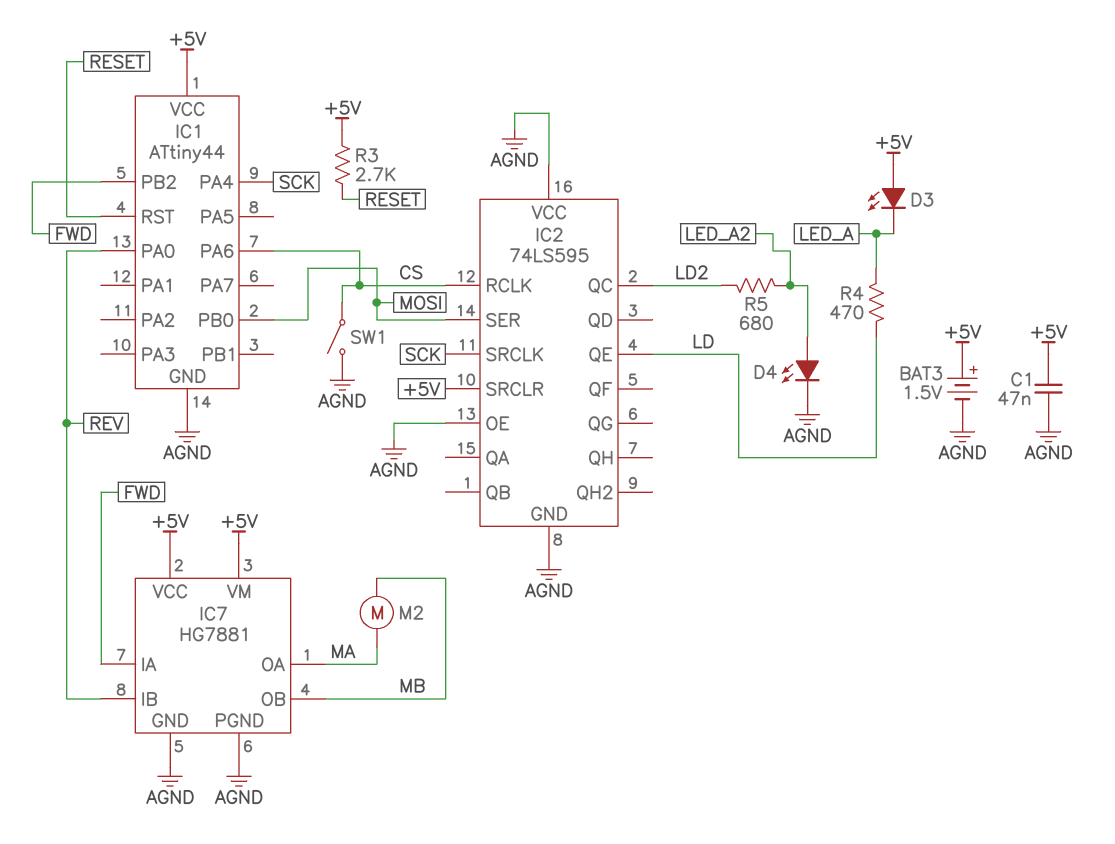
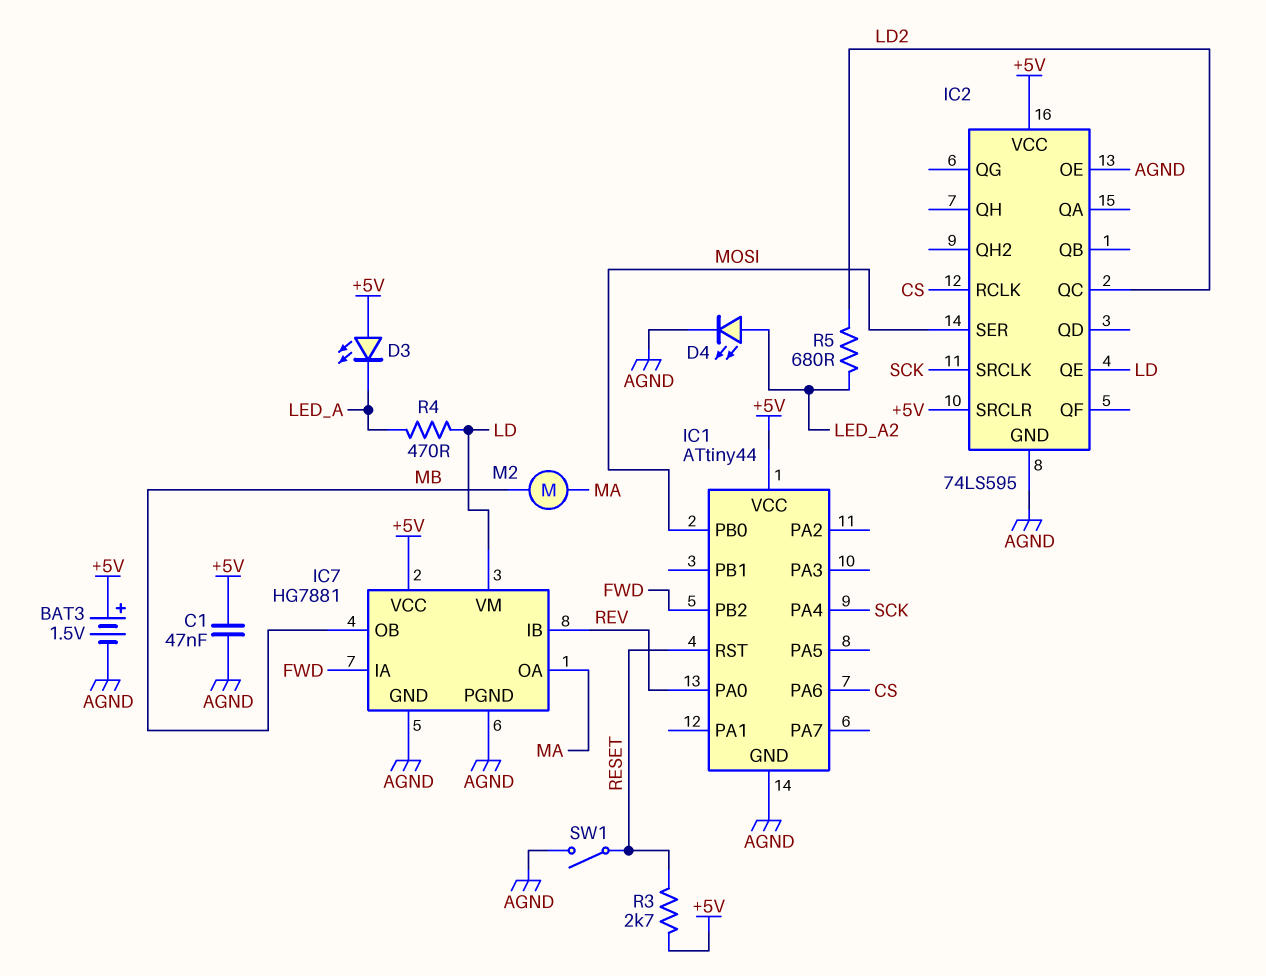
IC2 pin VCC: AGND -> +5V
IC7 pin VM: +5V -> LD
SW1: switch (AGND, CS) -> switch (AGND, RESET)

